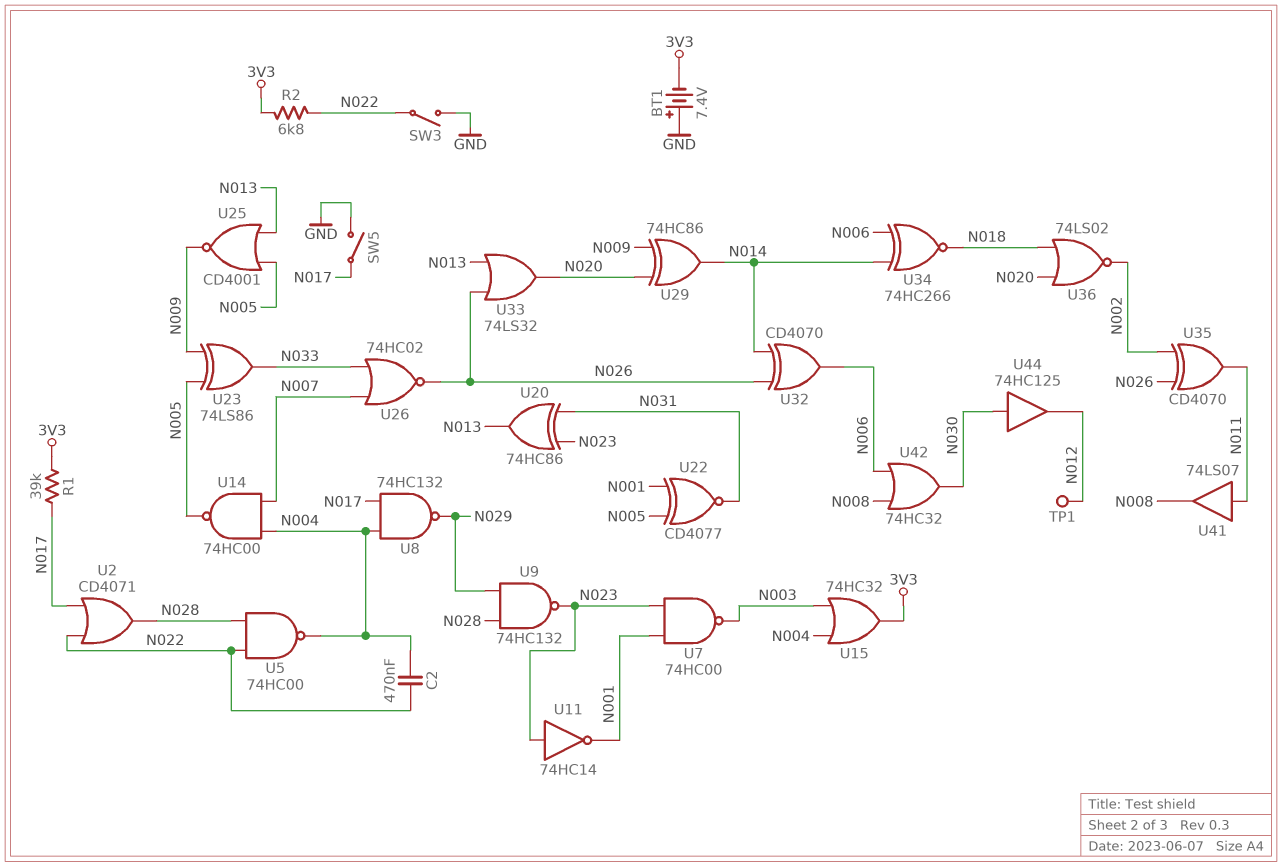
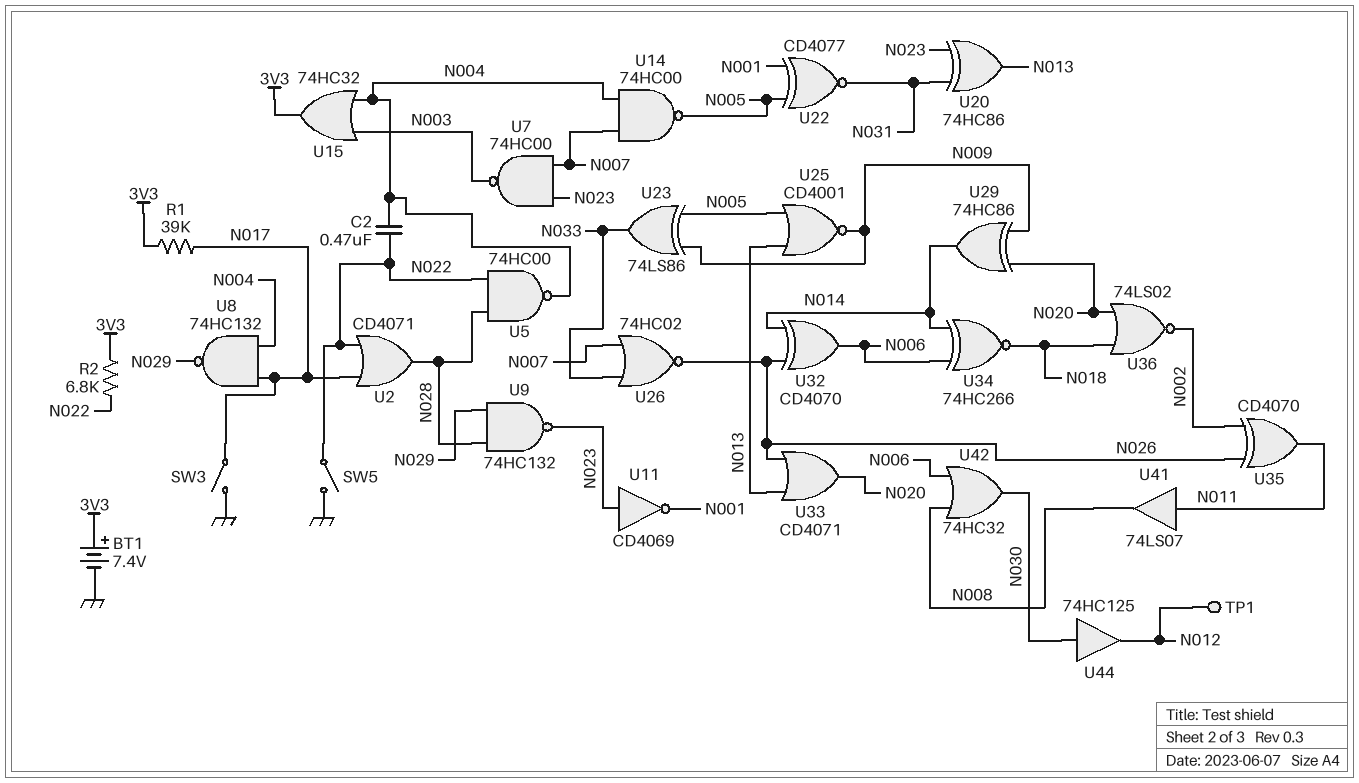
BT1: 7.4V (plus GND, minus 3V3) -> 7.4V (plus 3V3, minus GND)
SW3: switch (GND, N022) -> switch (GND, N017)
SW5: switch (GND, N017) -> switch (GND, N022)
U7: NAND 74HC00 (in N001, in N023, out N003) -> NAND 74HC00 (in N007, in N023, out N003)
U11: NOT 74HC14 (in N023, out N001) -> NOT CD4069 (in N023, out N001)
U33: OR 74LS32 (in N013, in N026, out N020) -> OR CD4071 (in N013, in N026, out N020)

